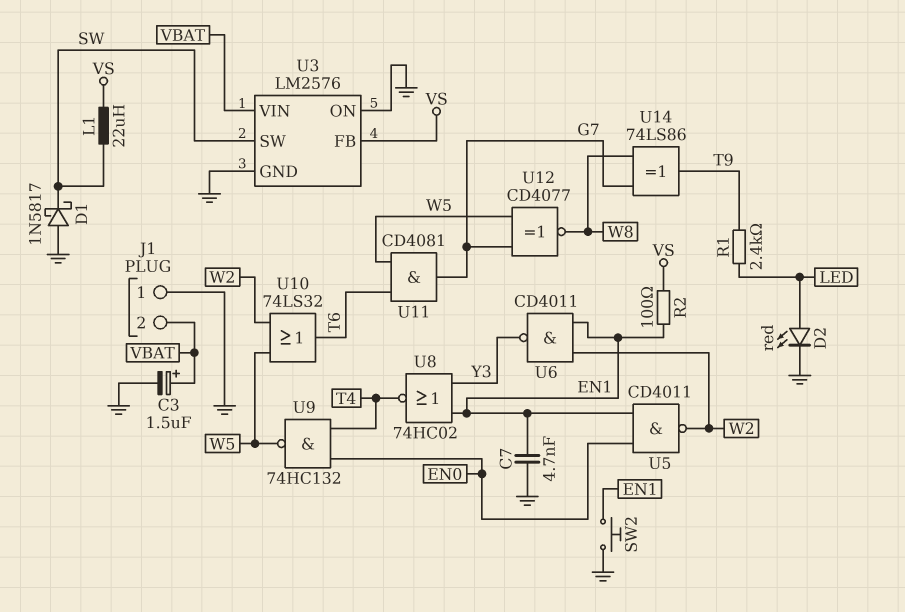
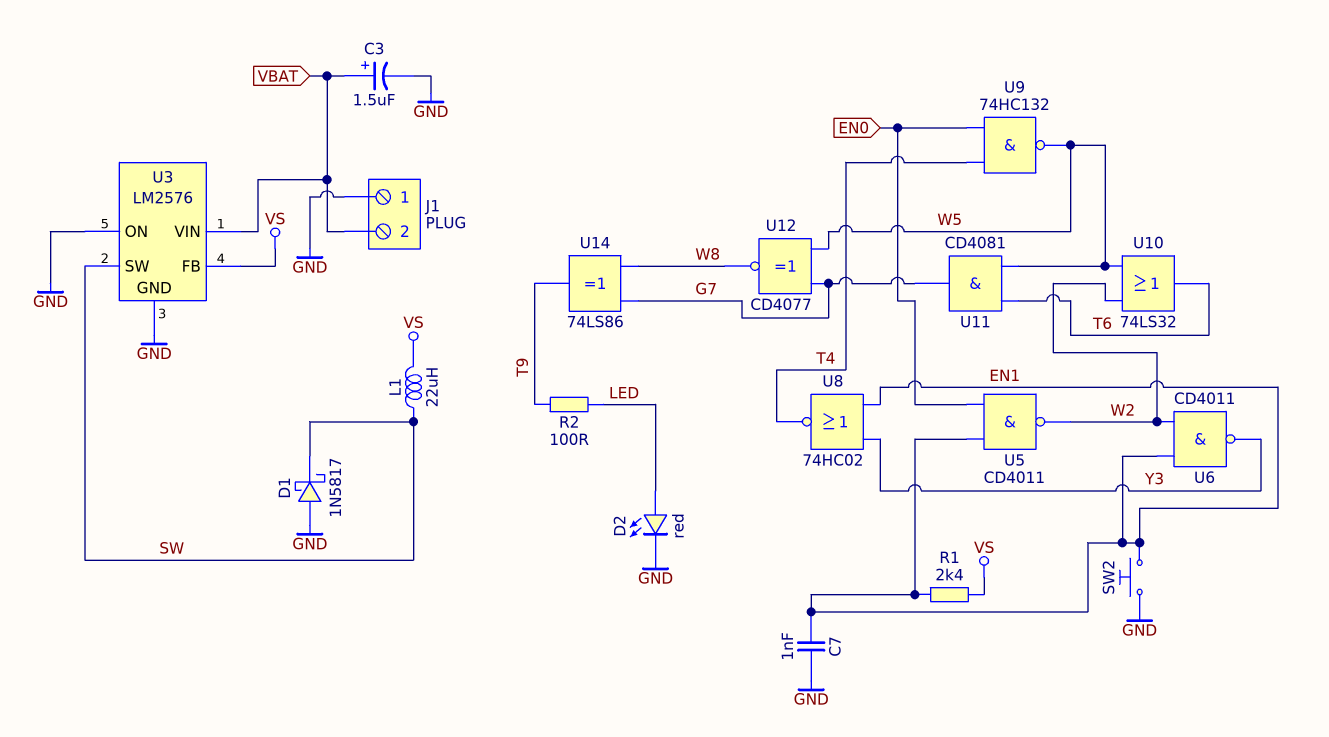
C7: 4.7nF (EN1, GND) -> 1nF (EN1, GND)
R1: 2.4k (LED, T9) -> 2.4k (EN1, VS)
R2: 100 (EN1, VS) -> 100 (LED, T9)

